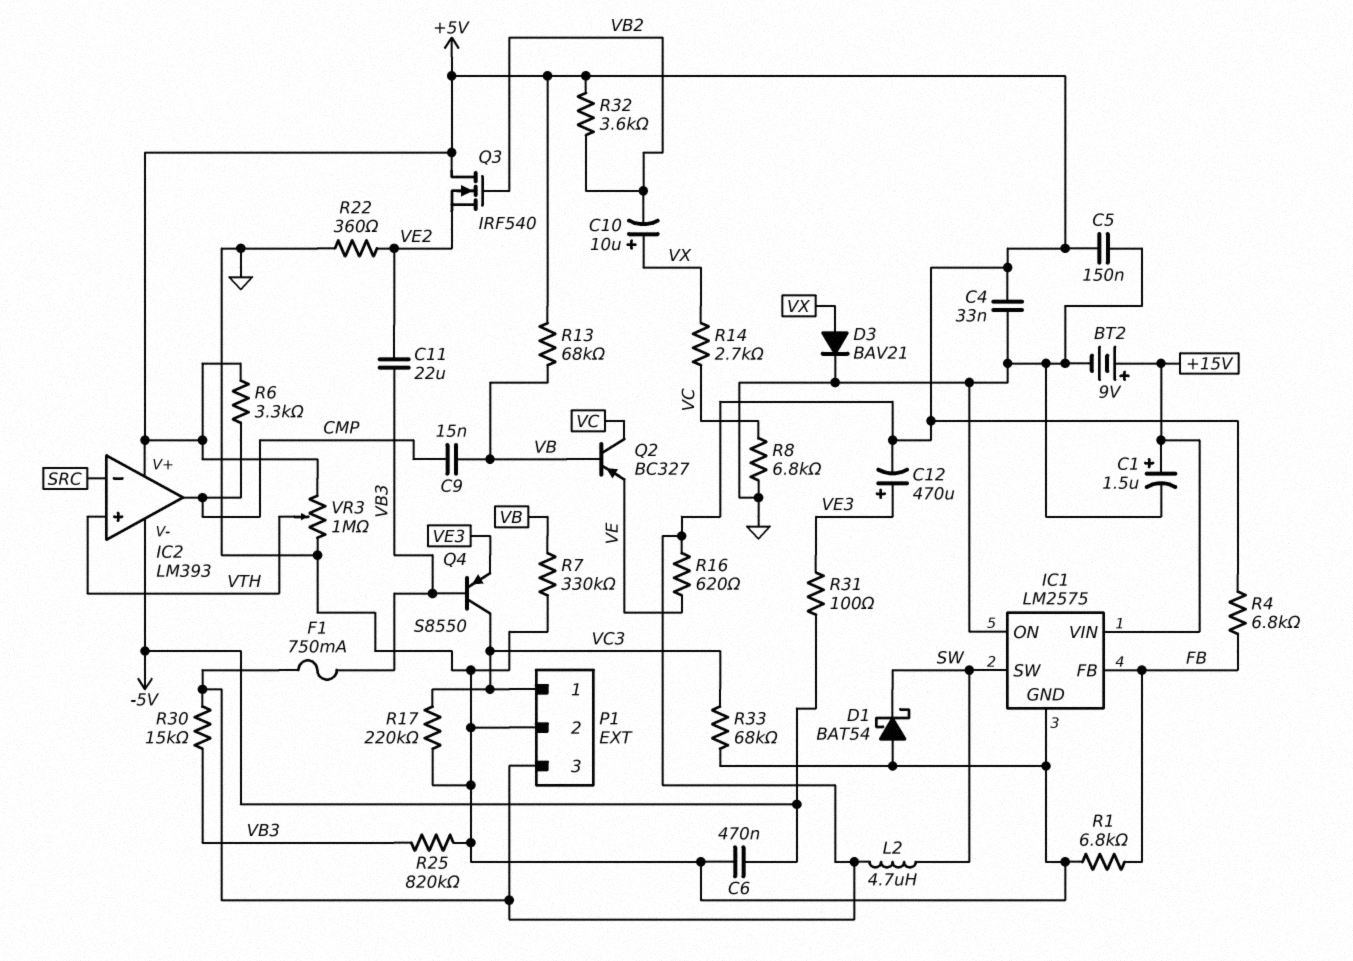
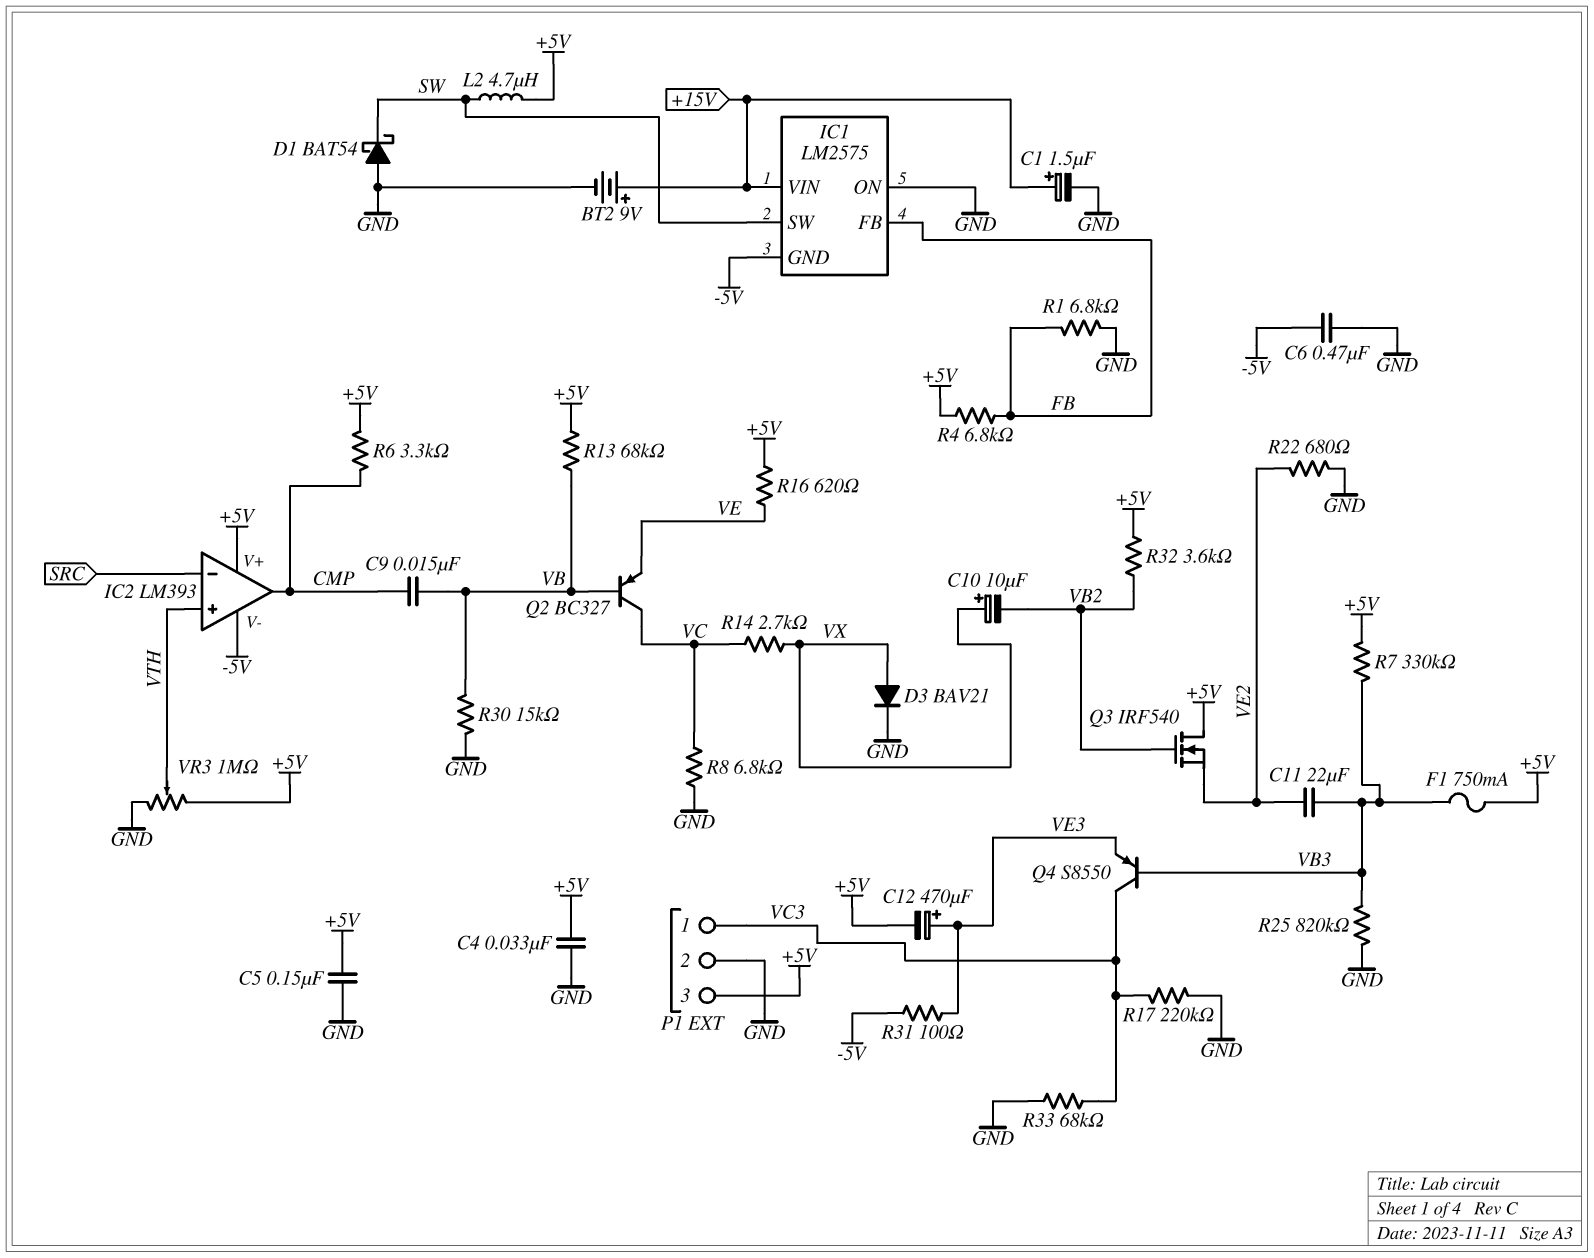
IC1 pin GND: GND -> -5V
R7: 330k (GND, VB) -> 330k (+5V, VB3)
R22: 360 (GND, VE2) -> 680 (GND, VE2)
R30: 15k (+5V, VB3) -> 15k (GND, VB)

